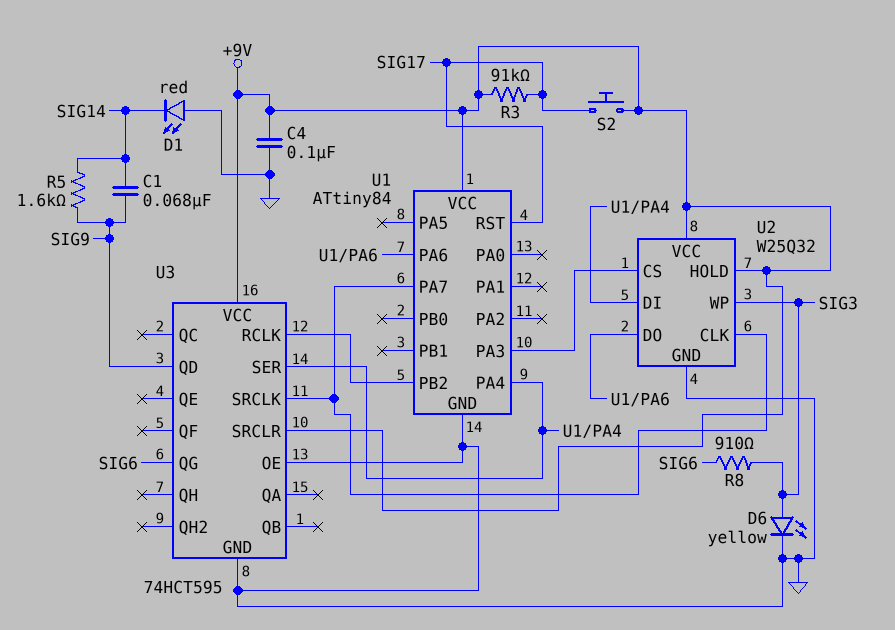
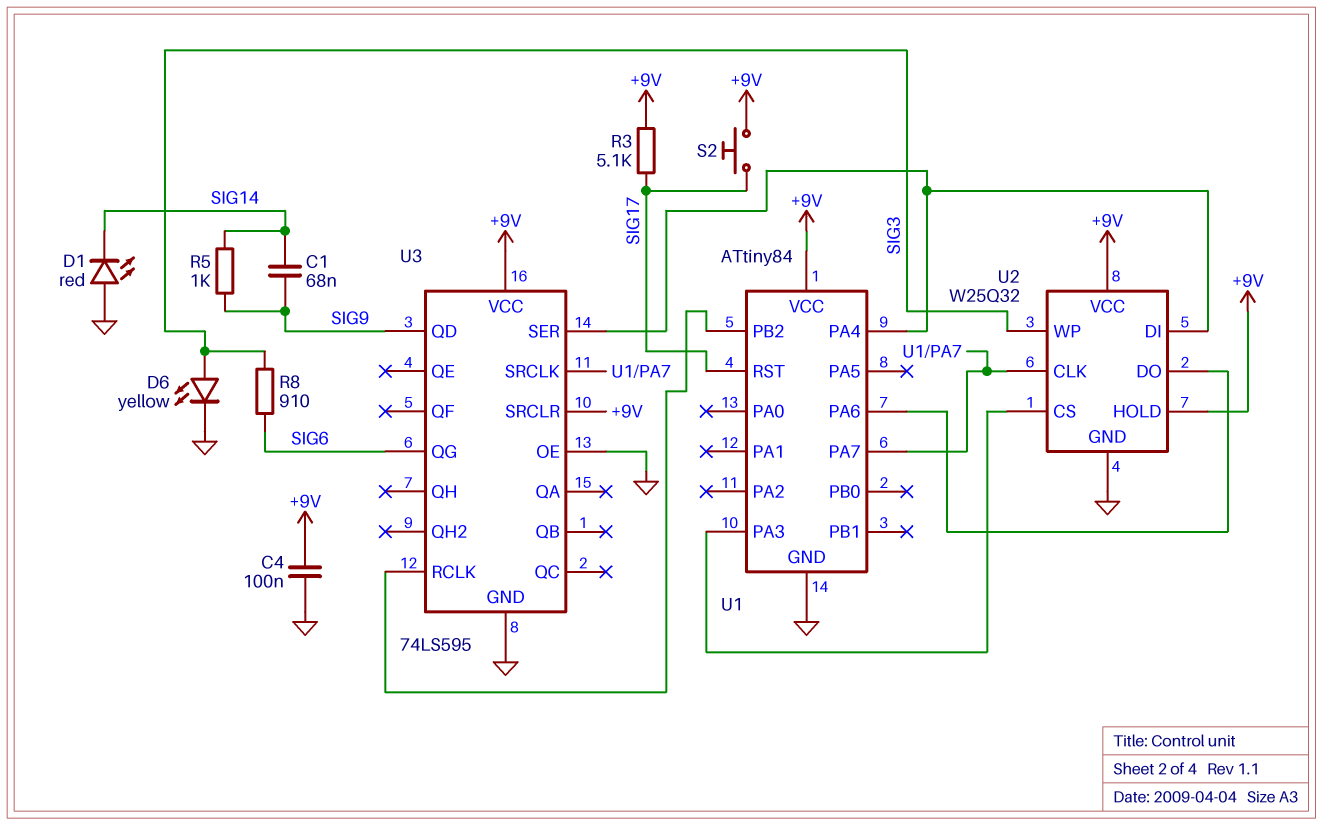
R3: 91k (+9V, SIG17) -> 5.1k (+9V, SIG17)
R5: 1.6k (SIG9, SIG14) -> 1k (SIG9, SIG14)
U3: 74HCT595 -> 74LS595

